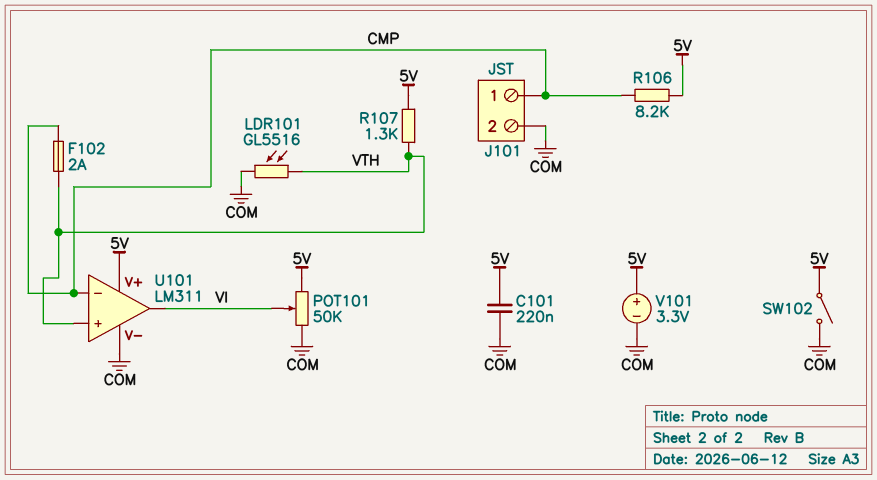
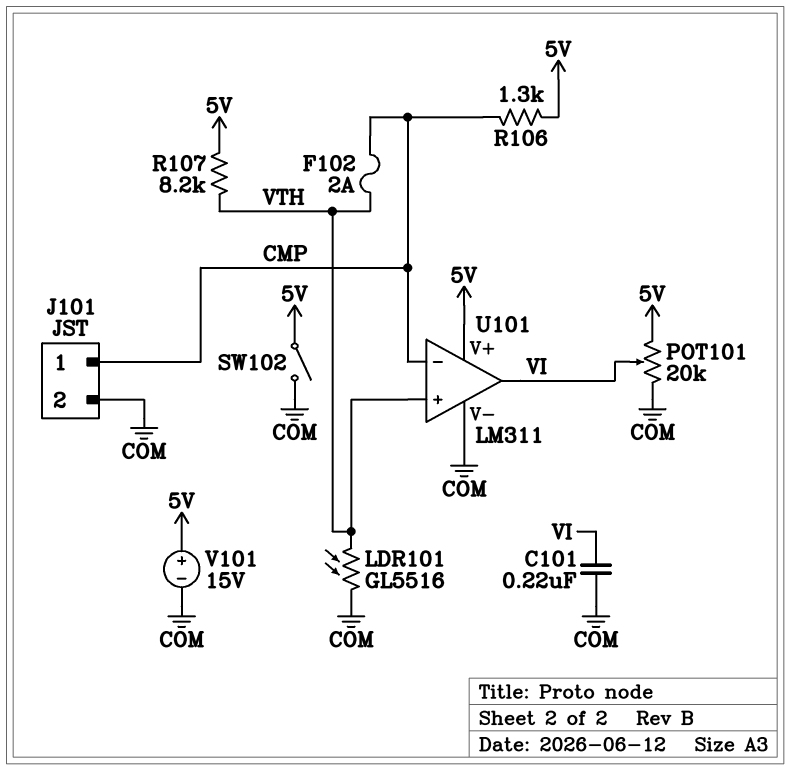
C101: 220nF (5V, COM) -> 220nF (COM, VI)
POT101: 50k (5V, COM, wiper VI) -> 20k (5V, COM, wiper VI)
R106: 8.2k (5V, CMP) -> 1.3k (5V, CMP)
R107: 1.3k (5V, VTH) -> 8.2k (5V, VTH)
V101: 3.3V (plus 5V, minus COM) -> 15V (plus 5V, minus COM)

